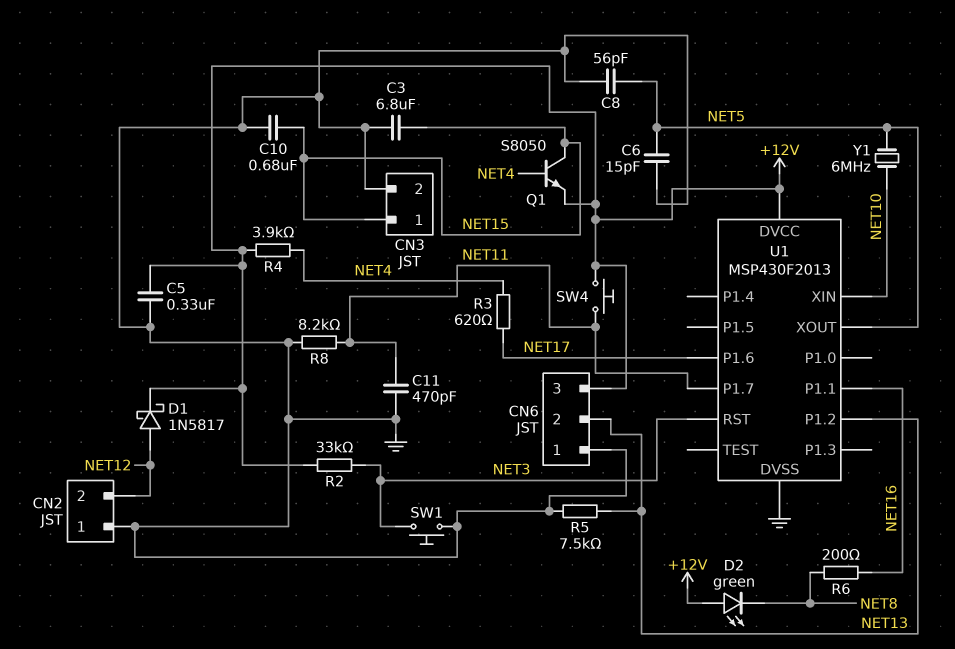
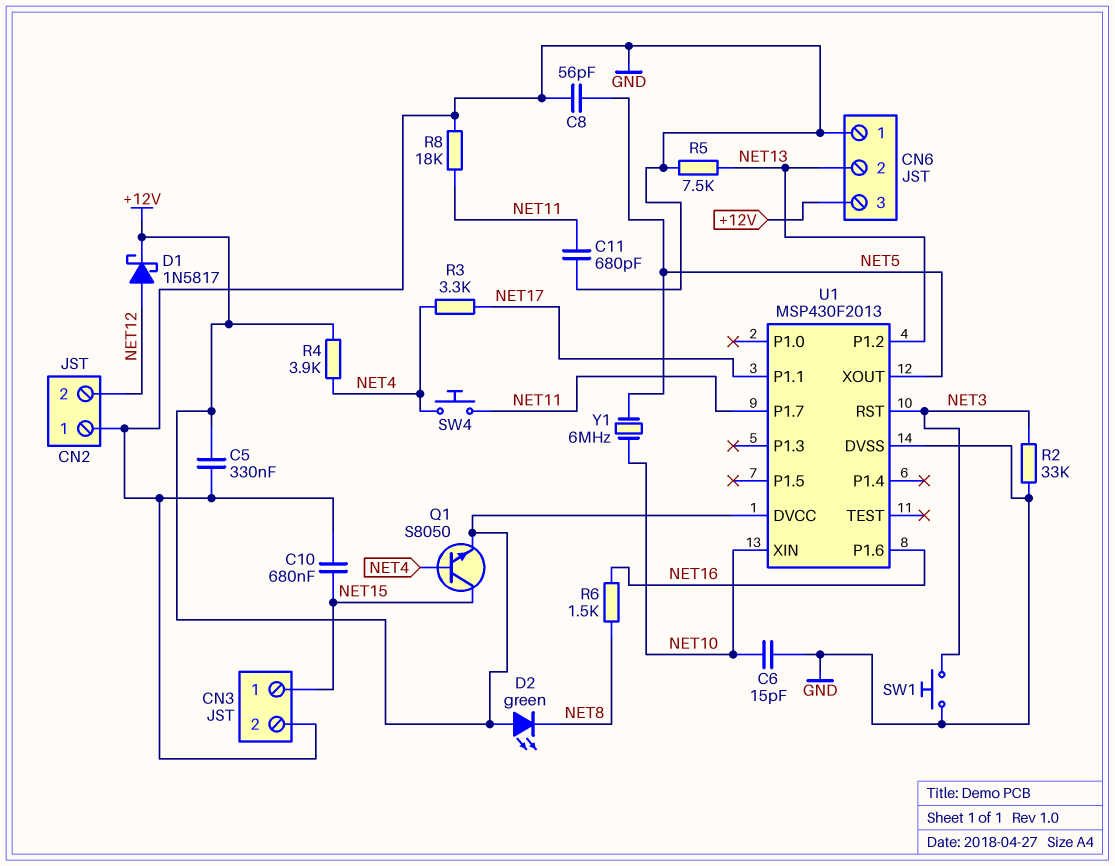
C3: 6.8uF (GND, NET15) -> none
C6: 15pF (GND, NET5) -> 15pF (GND, NET10)
C11: 470pF (GND, NET11) -> 680pF (GND, NET11)
R2: 33k (+12V, NET3) -> 33k (GND, NET3)
R3: 620 (NET4, NET17) -> 3.3k (NET4, NET17)
R6: 200 (NET8, NET16) -> 1.5k (NET8, NET16)
R8: 8.2k (GND, NET11) -> 18k (GND, NET11)
SW4: button (+12V, NET11) -> button (NET4, NET11)
U1 pin P1.1: NET16 -> NET17
U1 pin P1.6: NET17 -> NET16

